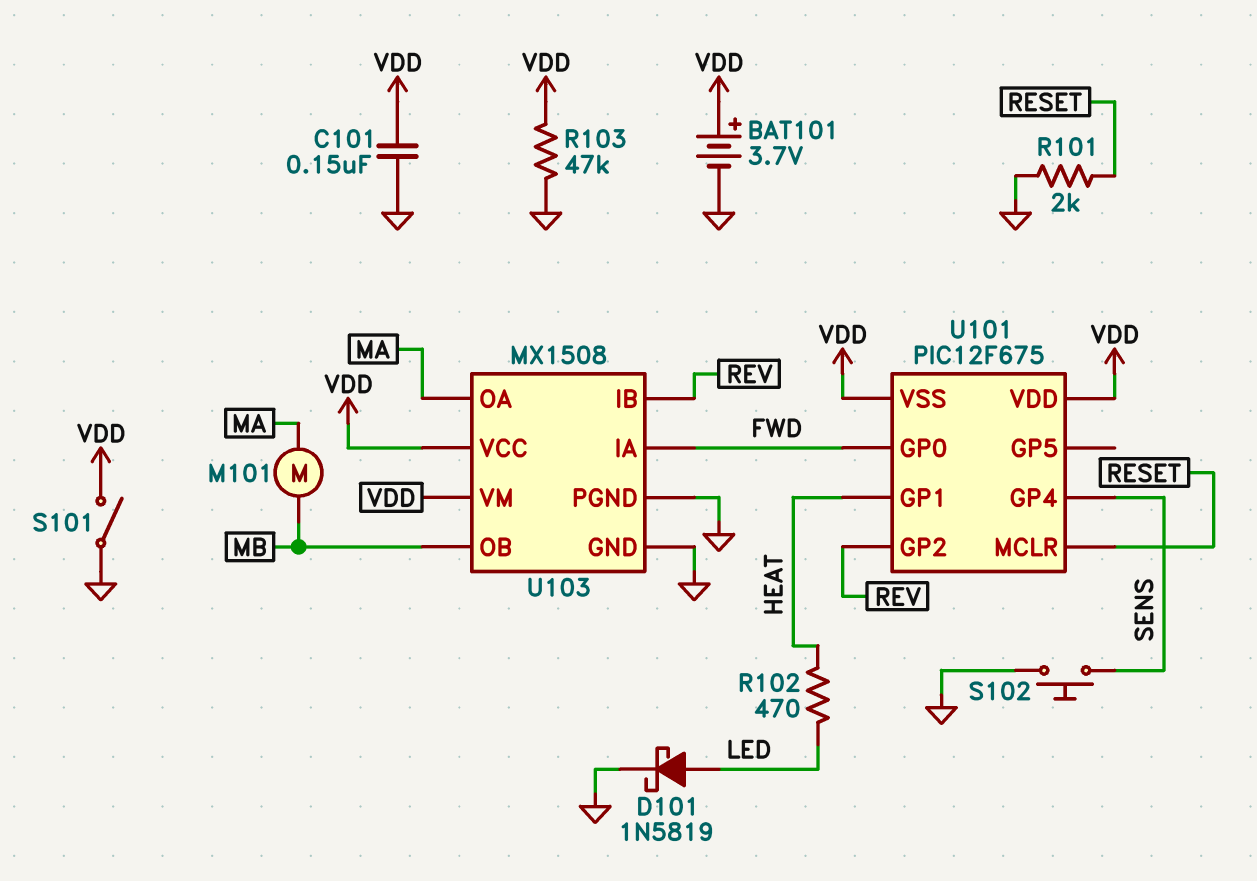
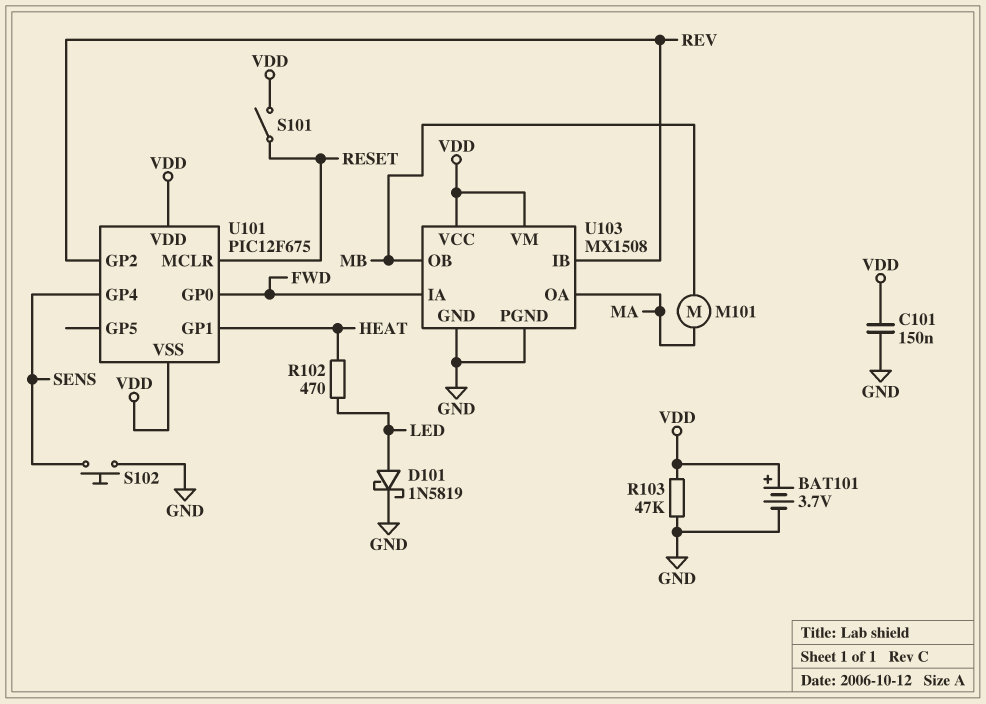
R101: 2k (GND, RESET) -> none
S101: switch (GND, VDD) -> switch (RESET, VDD)

